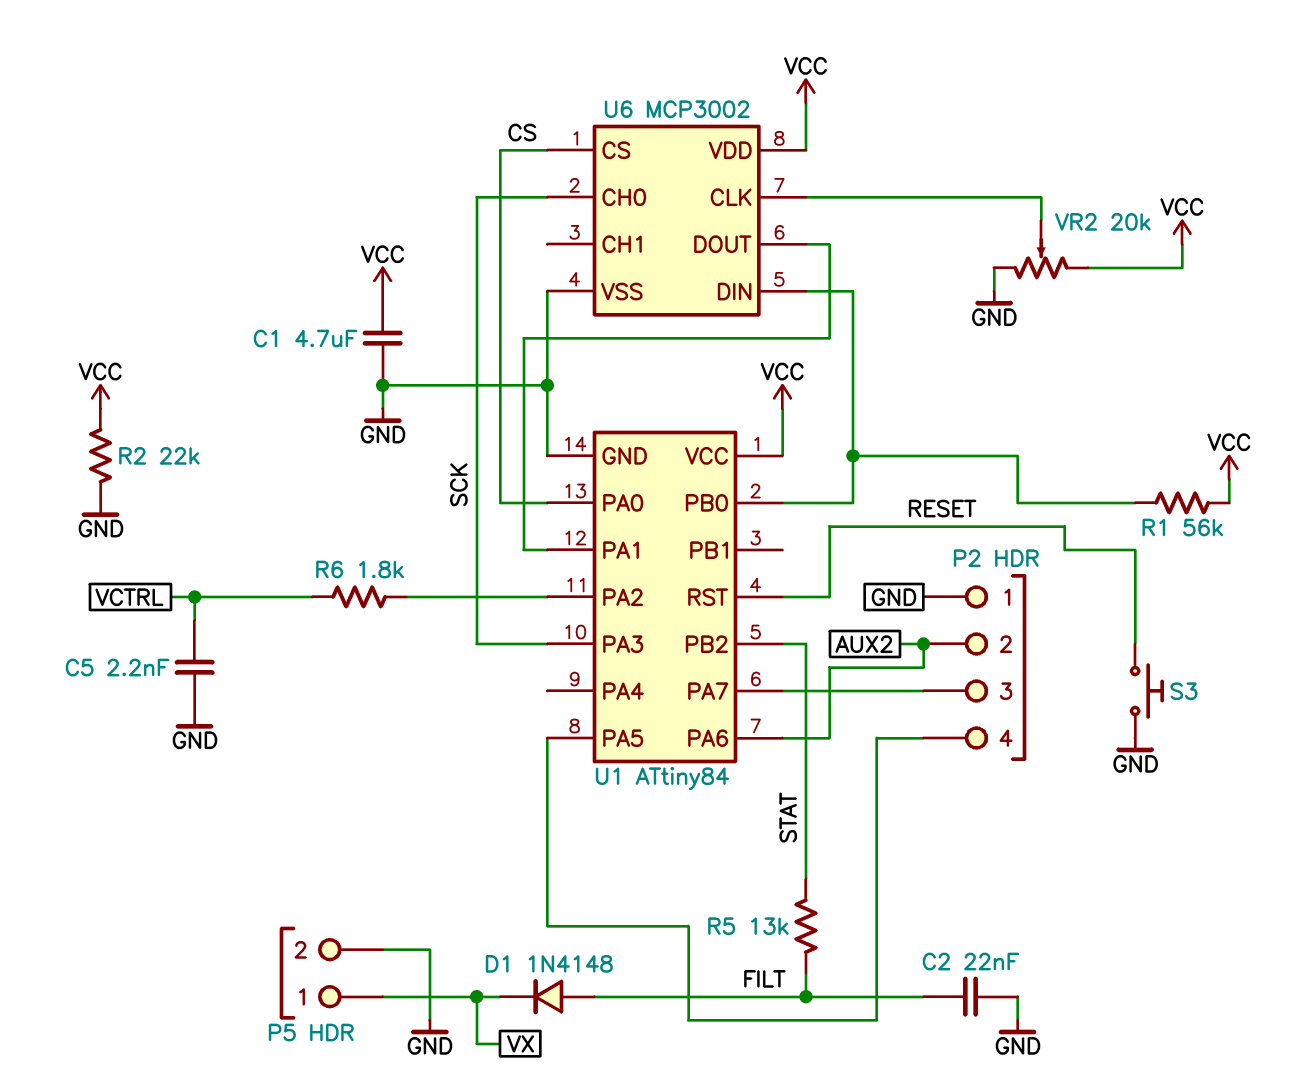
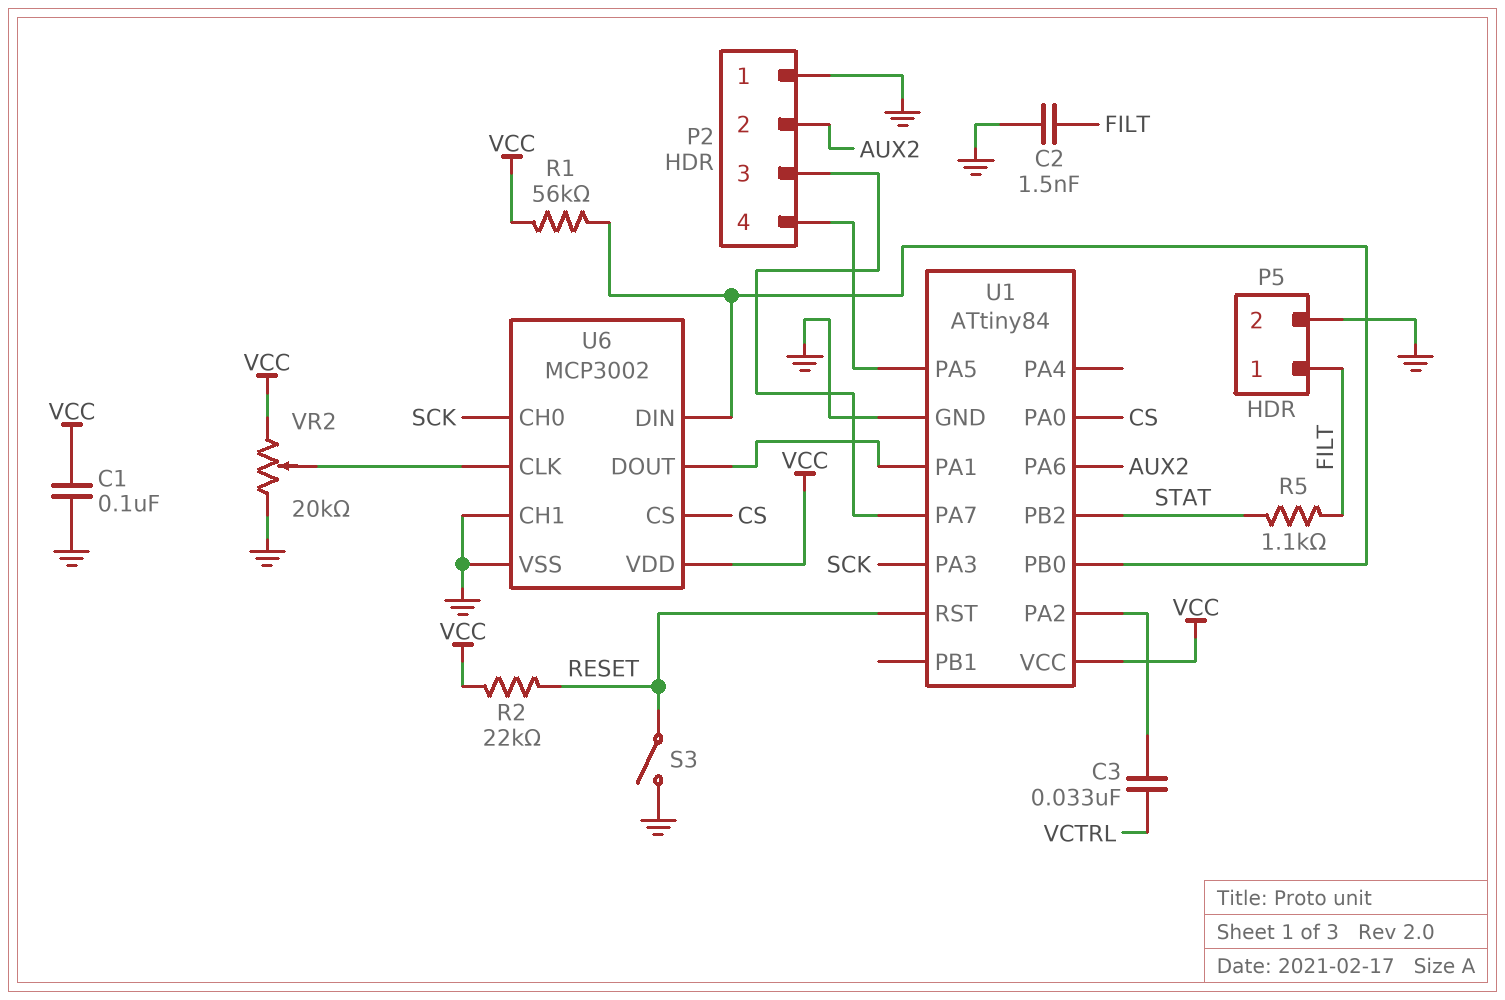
C1: 4.7uF (GND, VCC) -> 100nF (GND, VCC)
C2: 22nF (FILT, GND) -> 1.5nF (FILT, GND)
C3: none -> 33nF (U1/PA2, VCTRL)
C5: 2.2nF (GND, VCTRL) -> none
D1: diode 1N4148 (A FILT, K VX) -> none
P5 pin 1: VX -> FILT
R2: 22k (GND, VCC) -> 22k (RESET, VCC)
R5: 13k (FILT, STAT) -> 1.1k (FILT, STAT)
R6: 1.8k (U1/PA2, VCTRL) -> none
S3: button (GND, RESET) -> switch (GND, RESET)
U6 pin CH1: none -> GND

